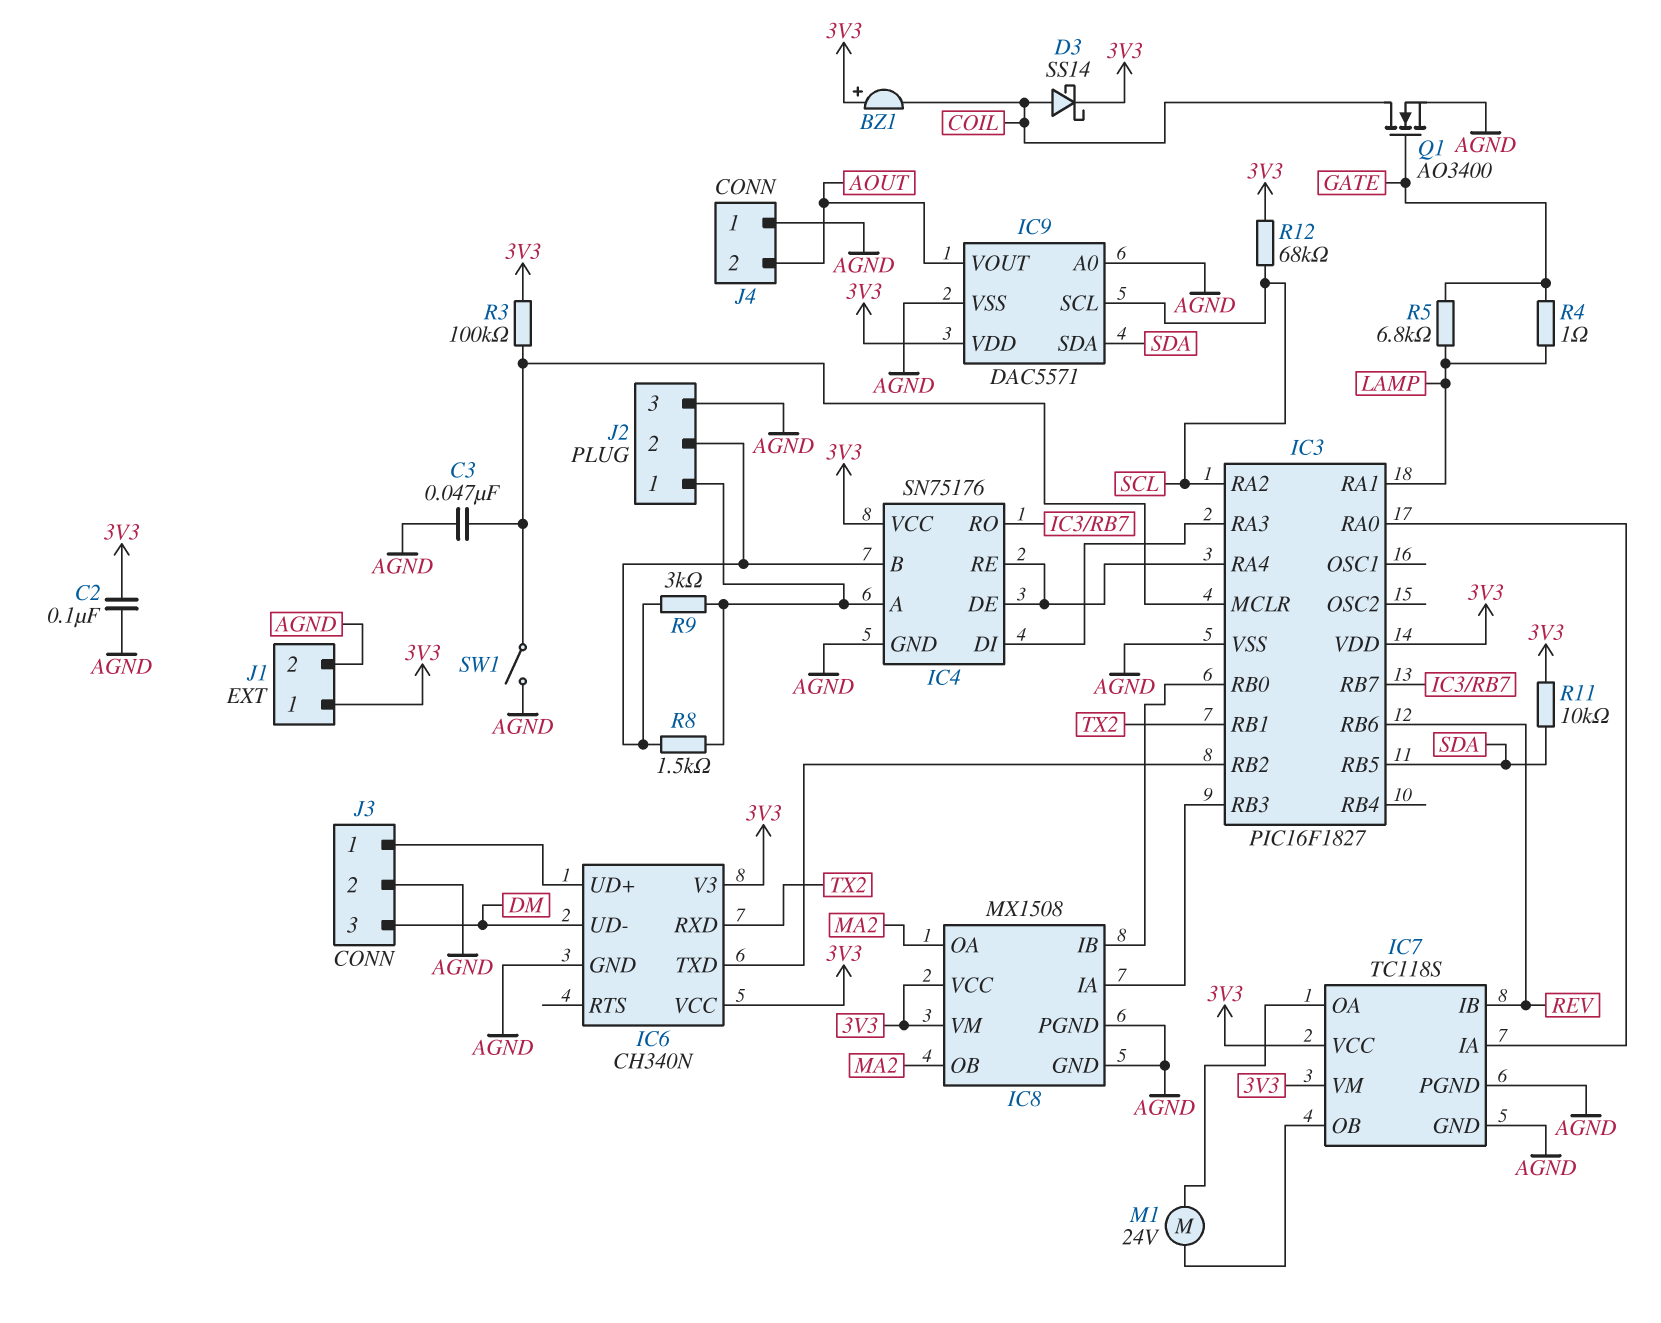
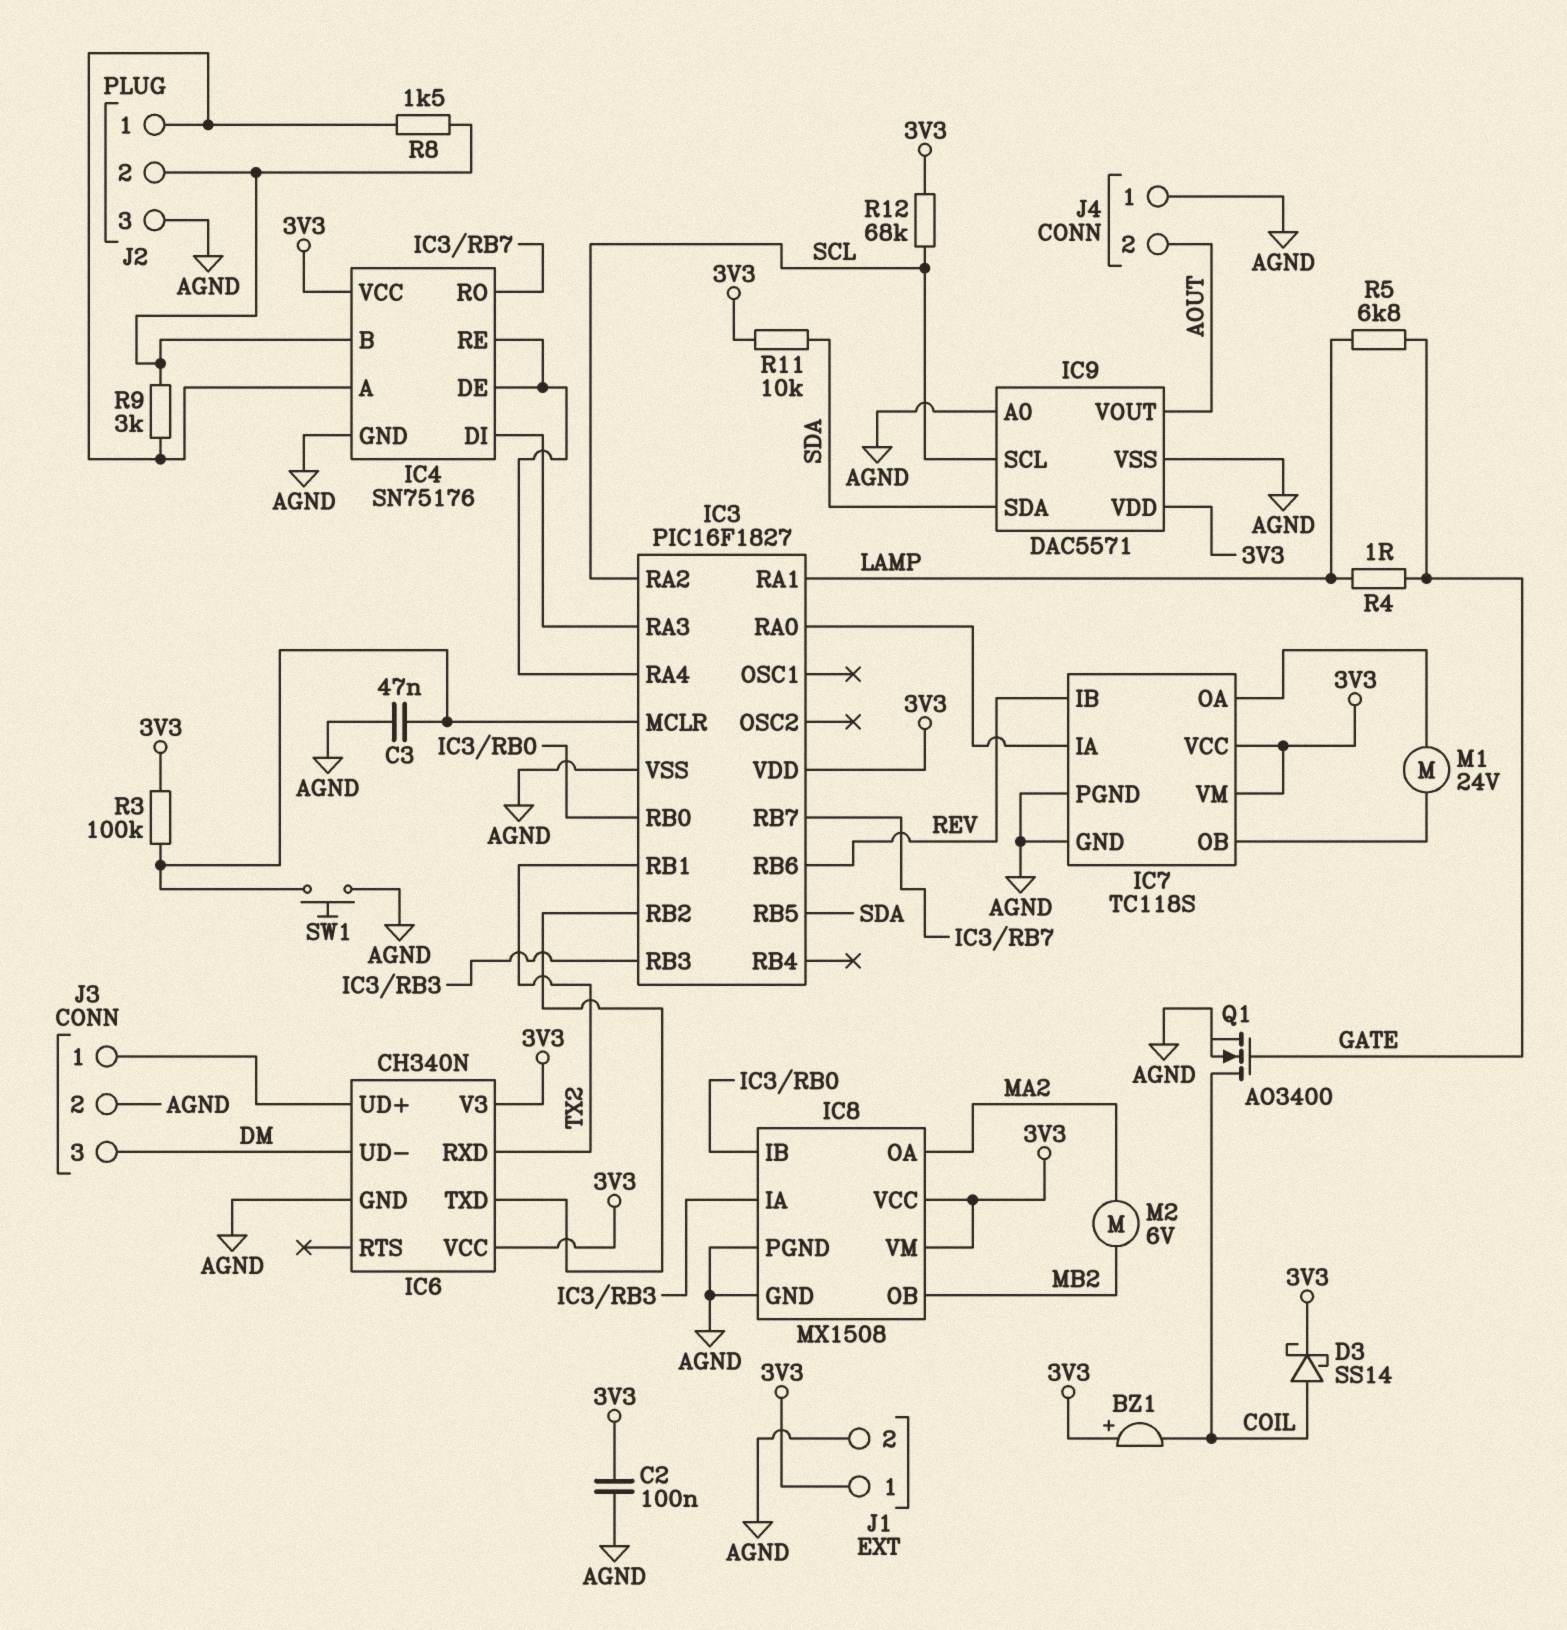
IC8 pin OB: MA2 -> MB2
M2: none -> motor 6V (MA2, MB2)
SW1: switch (AGND, IC3/MCLR) -> button (AGND, IC3/MCLR)

